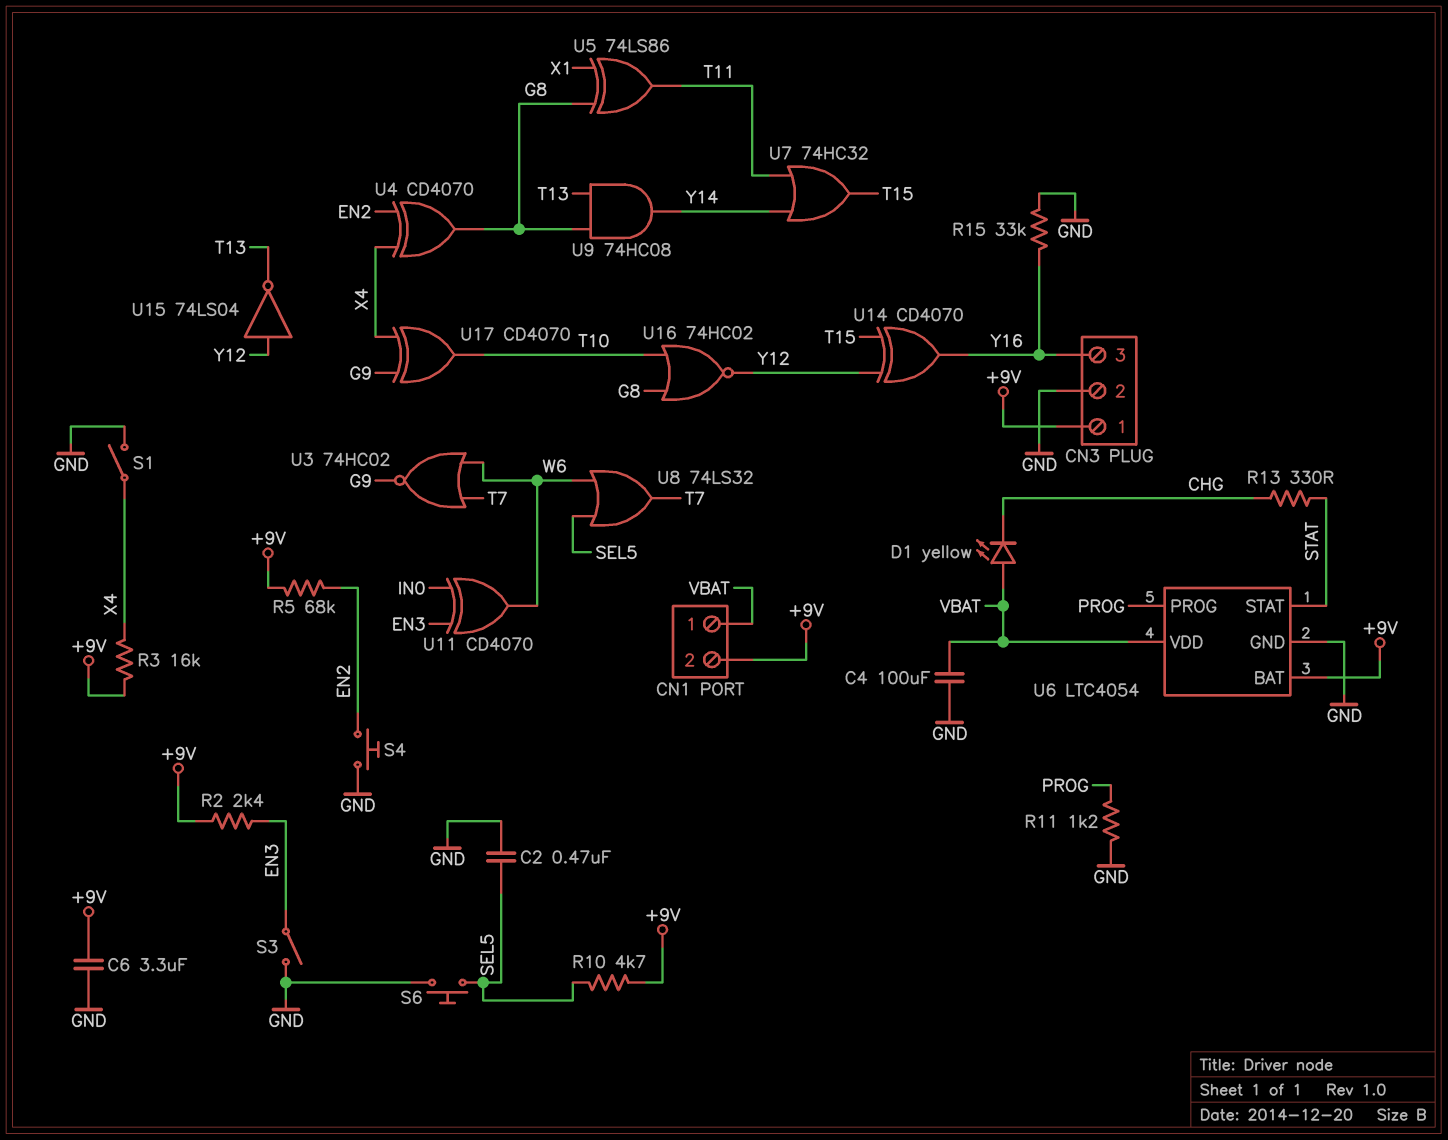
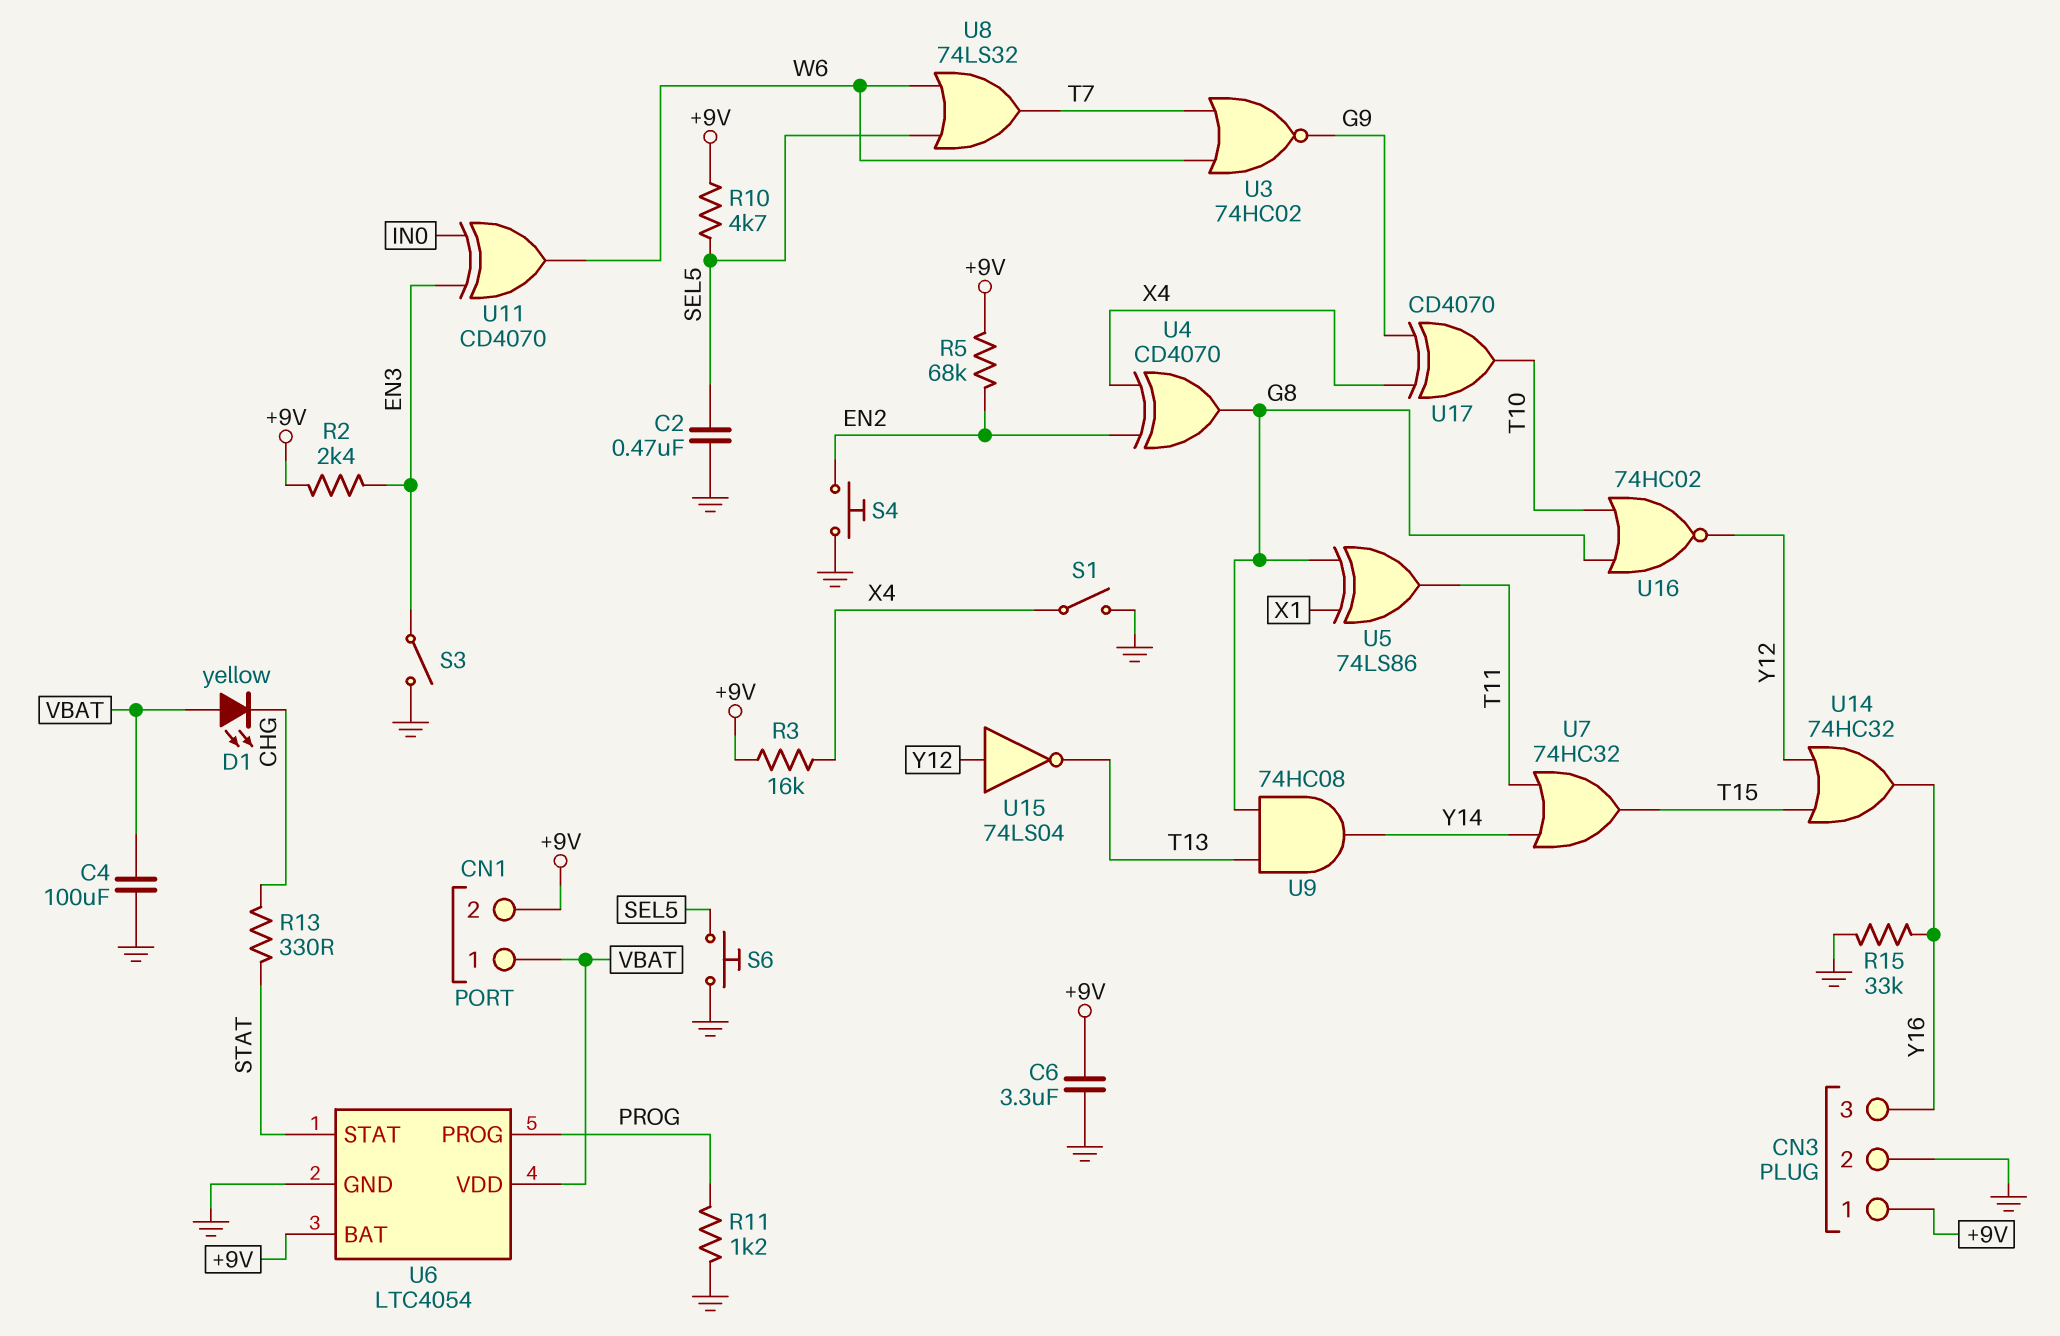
U14: XOR CD4070 (in T15, in Y12, out Y16) -> OR 74HC32 (in T15, in Y12, out Y16)

